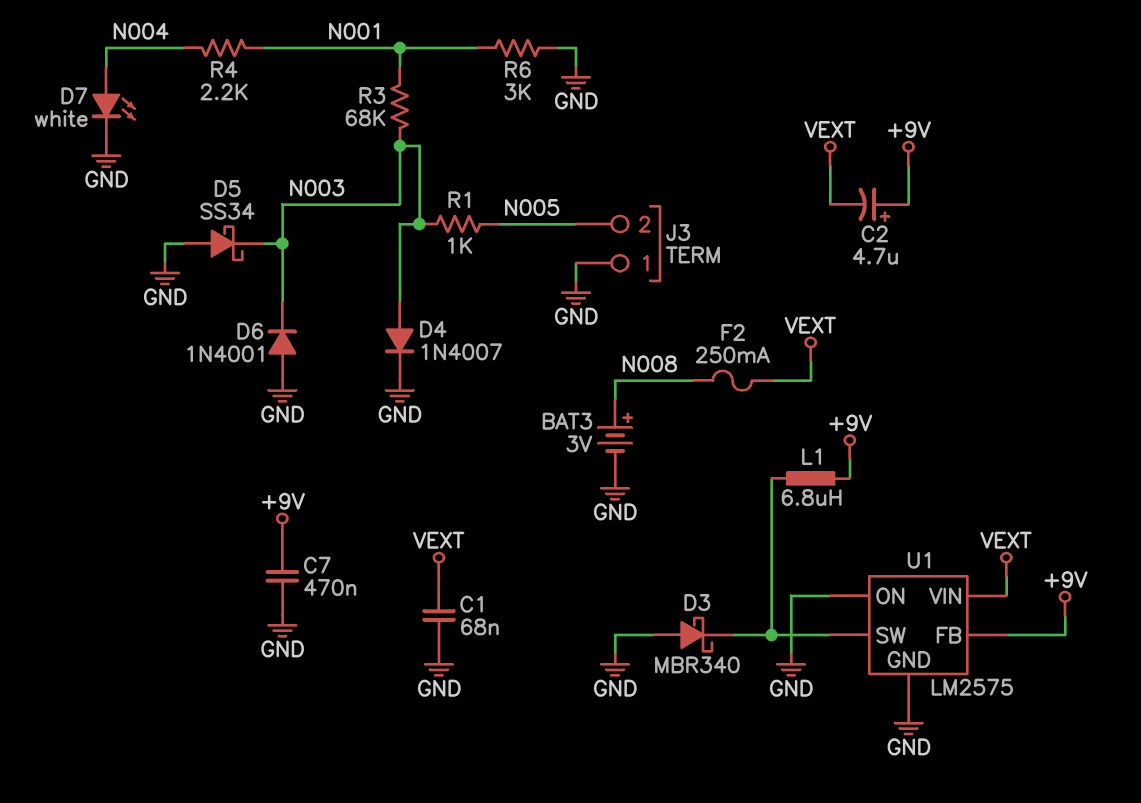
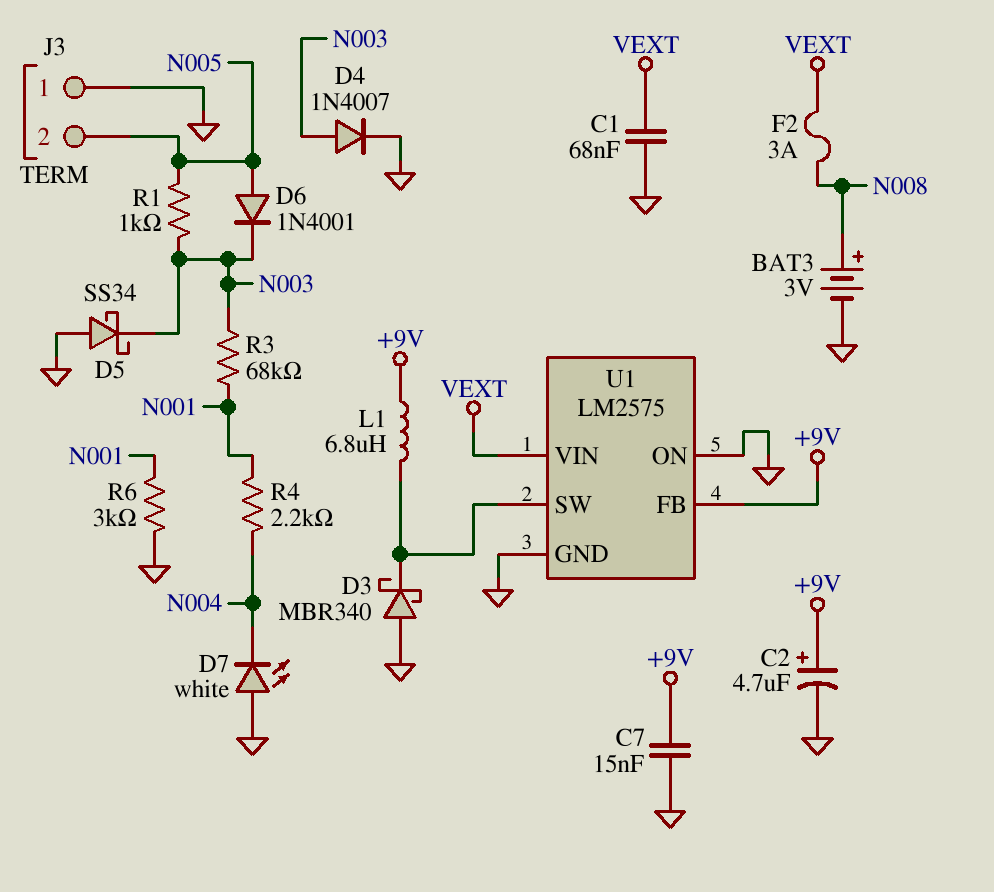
C2: 4.7uF (plus +9V, minus VEXT) -> 4.7uF (plus +9V, minus GND)
C7: 470nF (+9V, GND) -> 15nF (+9V, GND)
D6: diode 1N4001 (A GND, K N003) -> diode 1N4001 (A N005, K N003)
D7: LED white (A N004, K GND) -> LED white (A GND, K N004)
F2: 250mA (N008, VEXT) -> 3A (N008, VEXT)

